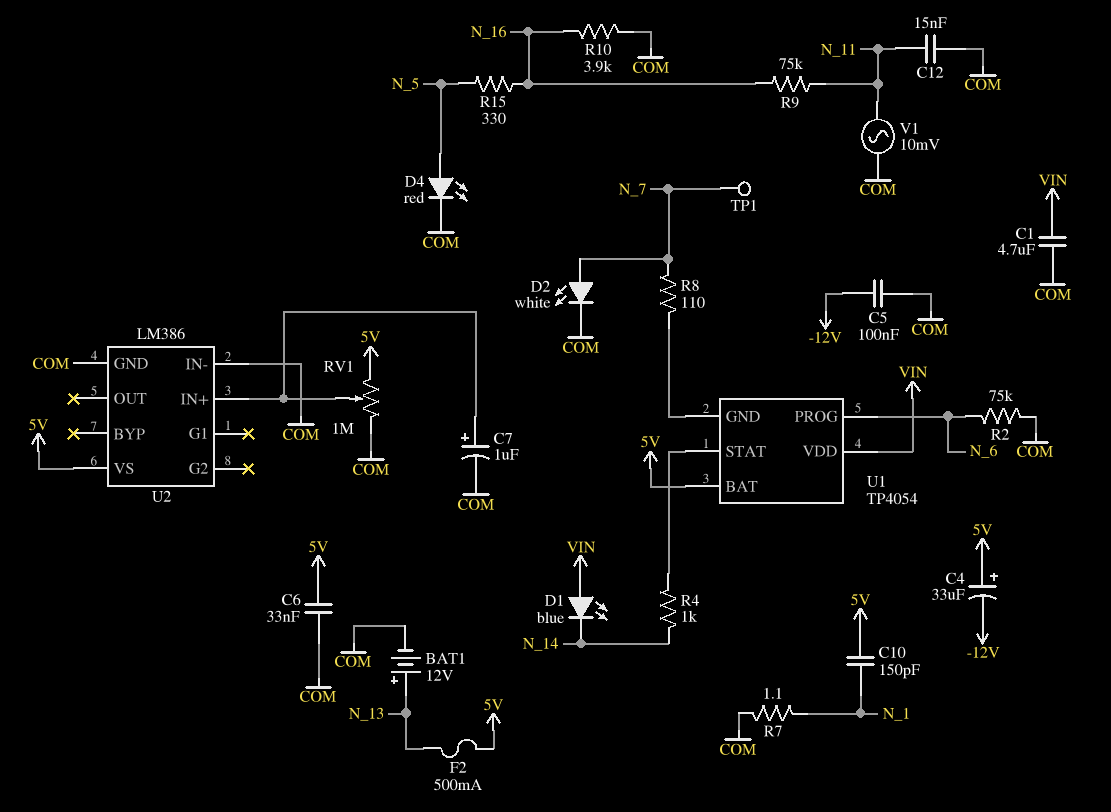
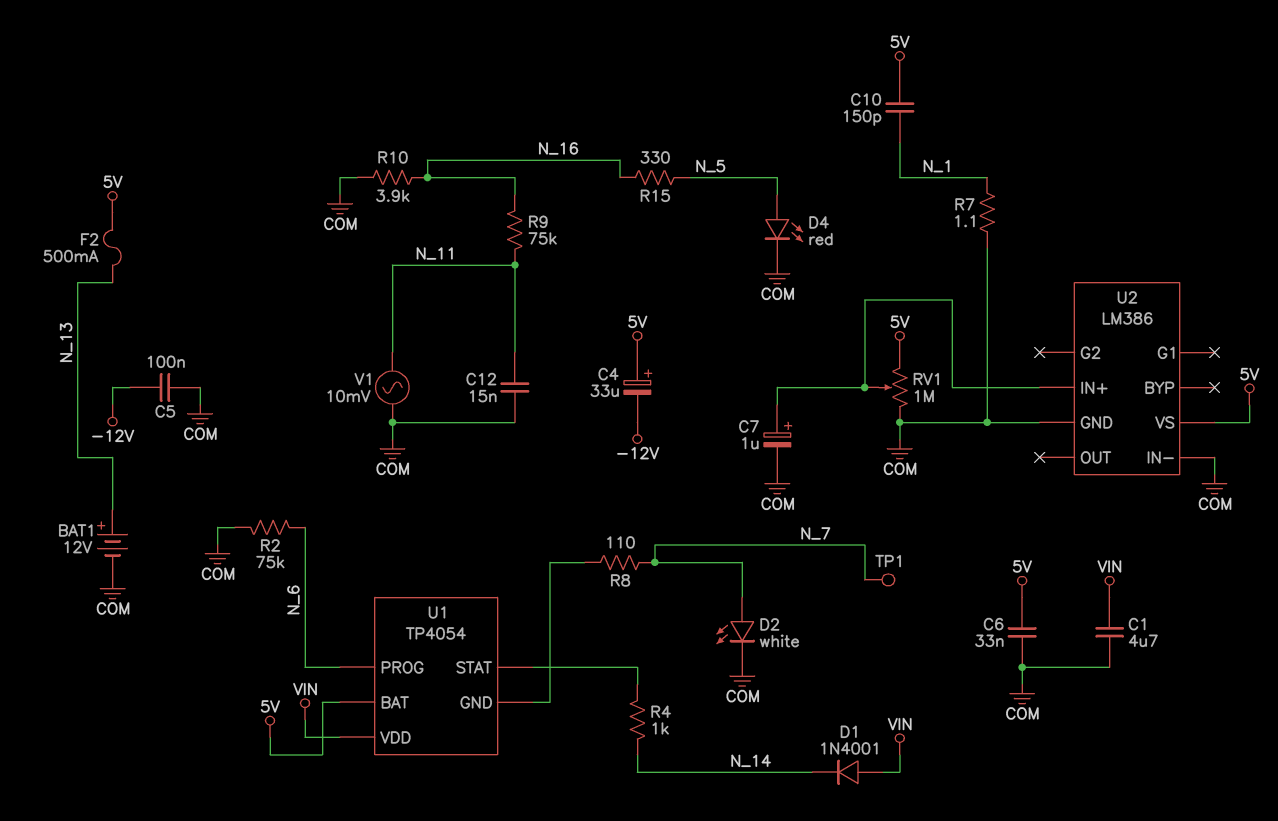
D1: LED blue (A VIN, K N_14) -> diode 1N4001 (A VIN, K N_14)

